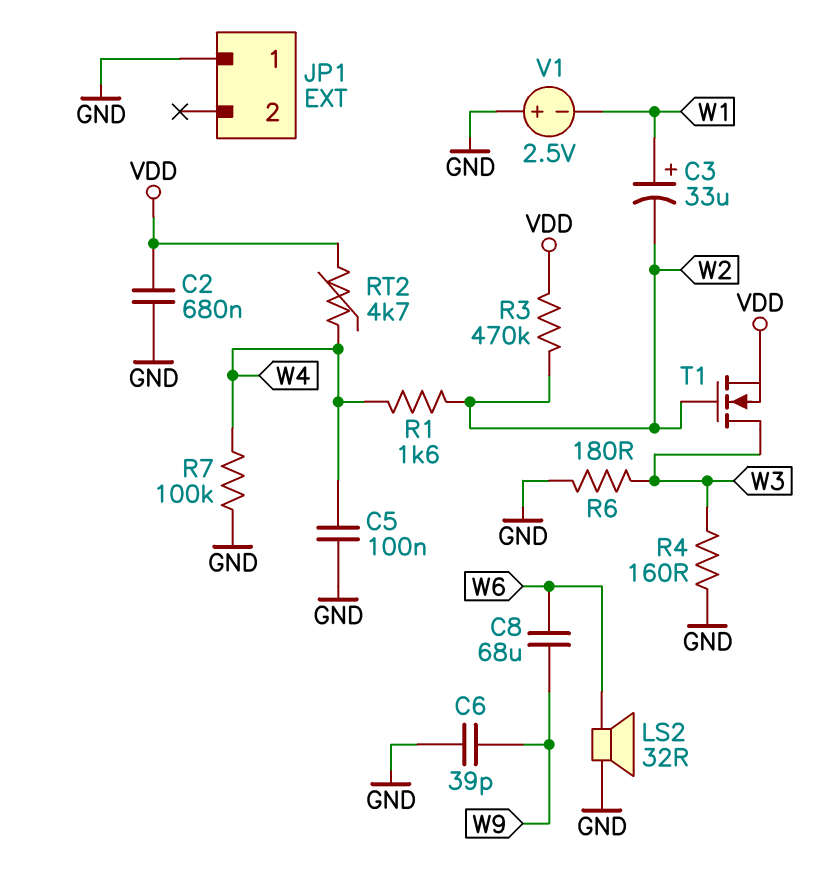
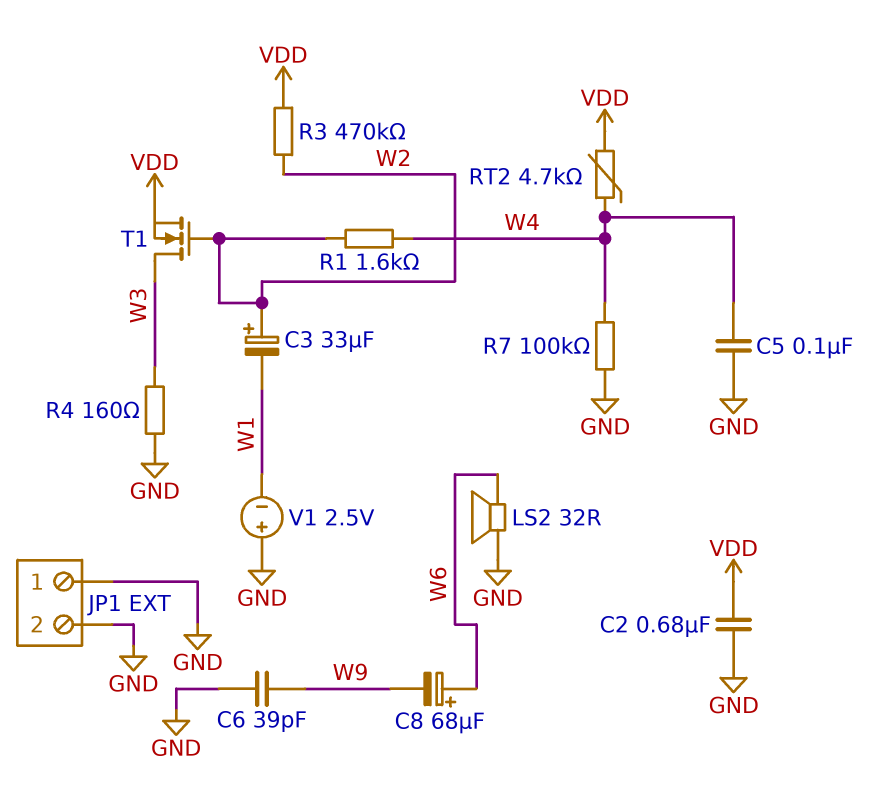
C3: 33uF (plus W1, minus W2) -> 33uF (plus W2, minus W1)
C8: 68uF (W6, W9) -> 68uF (plus W6, minus W9)
JP1 pin 2: none -> GND
R6: 180 (GND, W3) -> none

